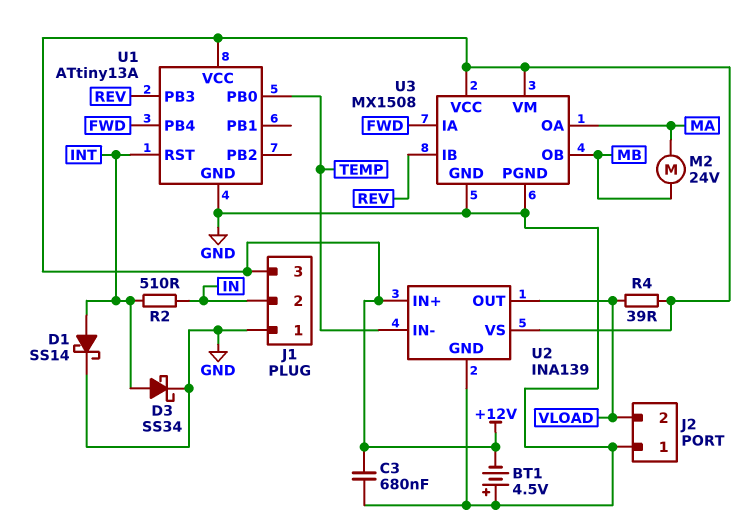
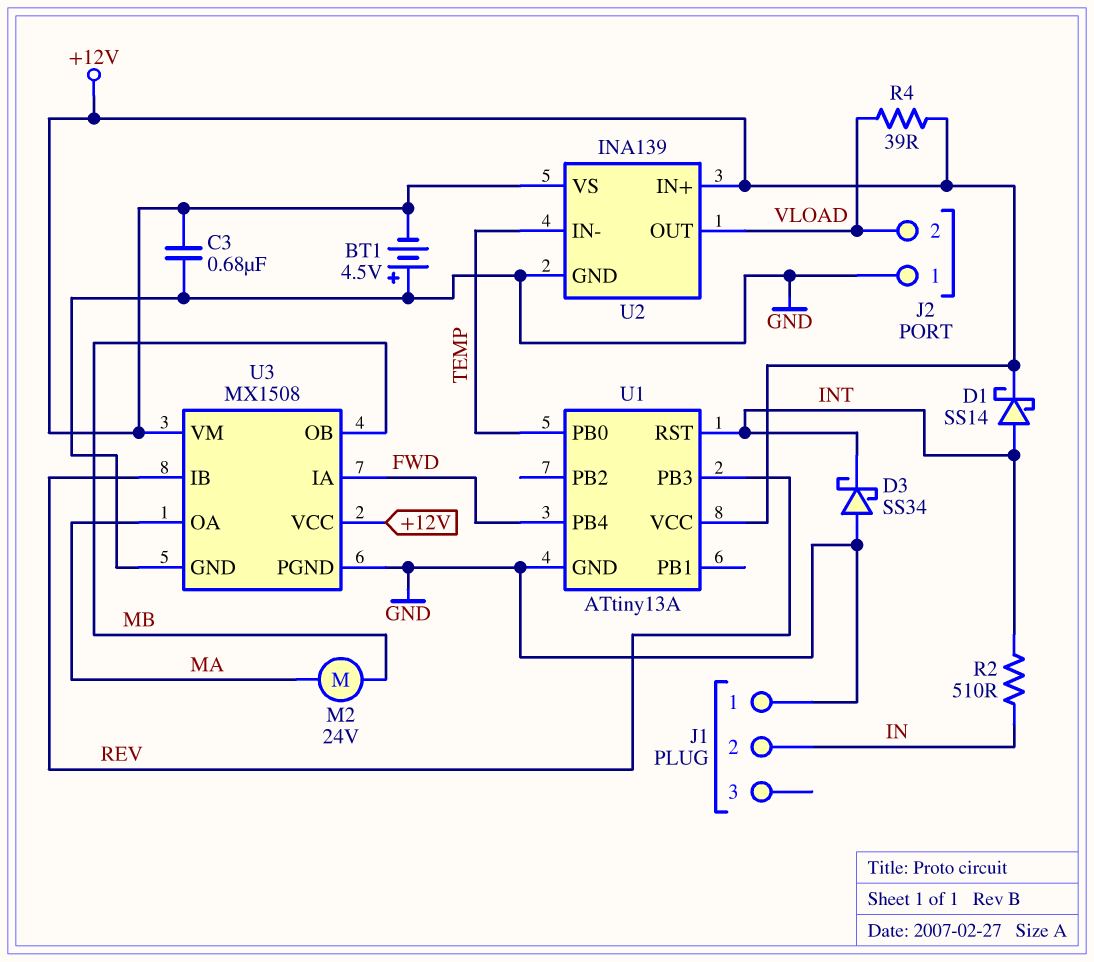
D1: schottky SS14 (A INT, K GND) -> schottky SS14 (A INT, K +12V)
D3: schottky SS34 (A INT, K GND) -> schottky SS34 (A GND, K INT)
J1 pin 3: +12V -> none

